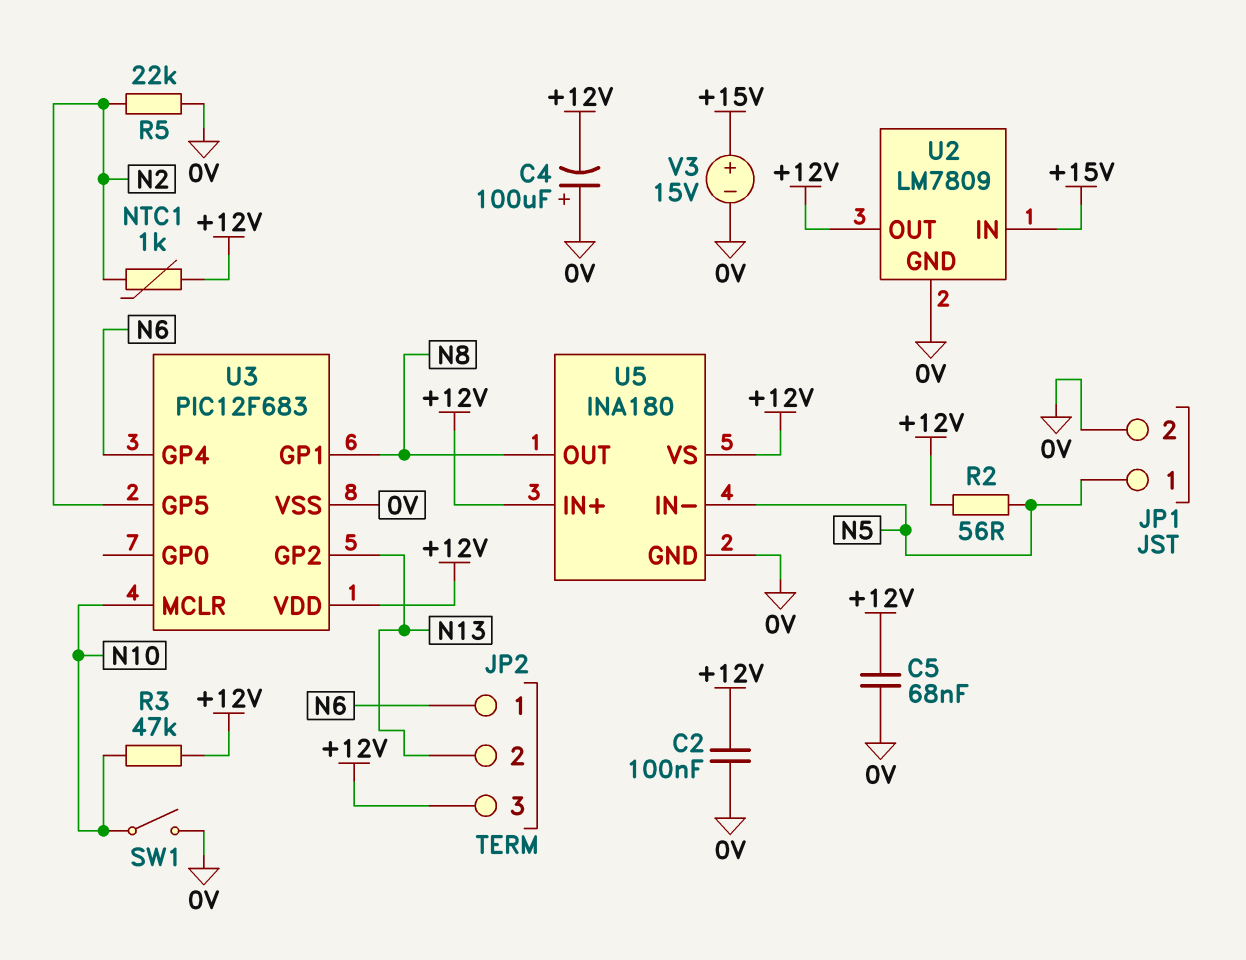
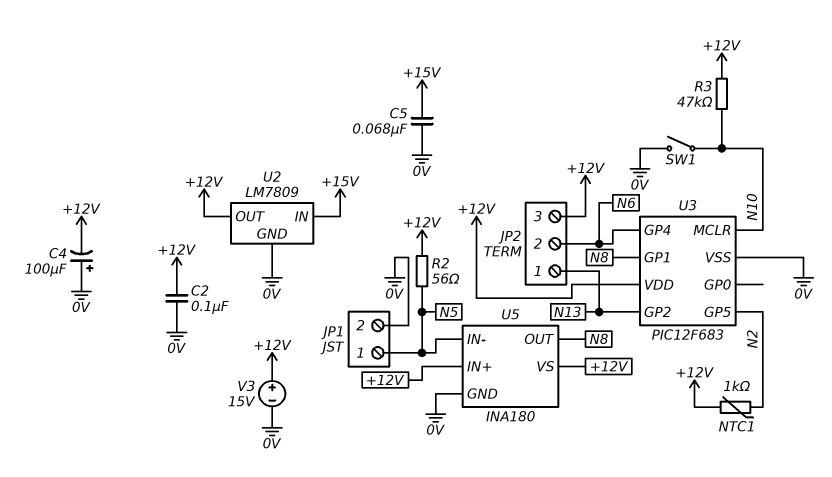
C5: 68nF (+12V, 0V) -> 68nF (+15V, 0V)
JP2 pin 1: N6 -> N13
JP2 pin 2: N13 -> N6
R5: 22k (0V, N2) -> none
V3: 15V (plus +15V, minus 0V) -> 15V (plus +12V, minus 0V)

